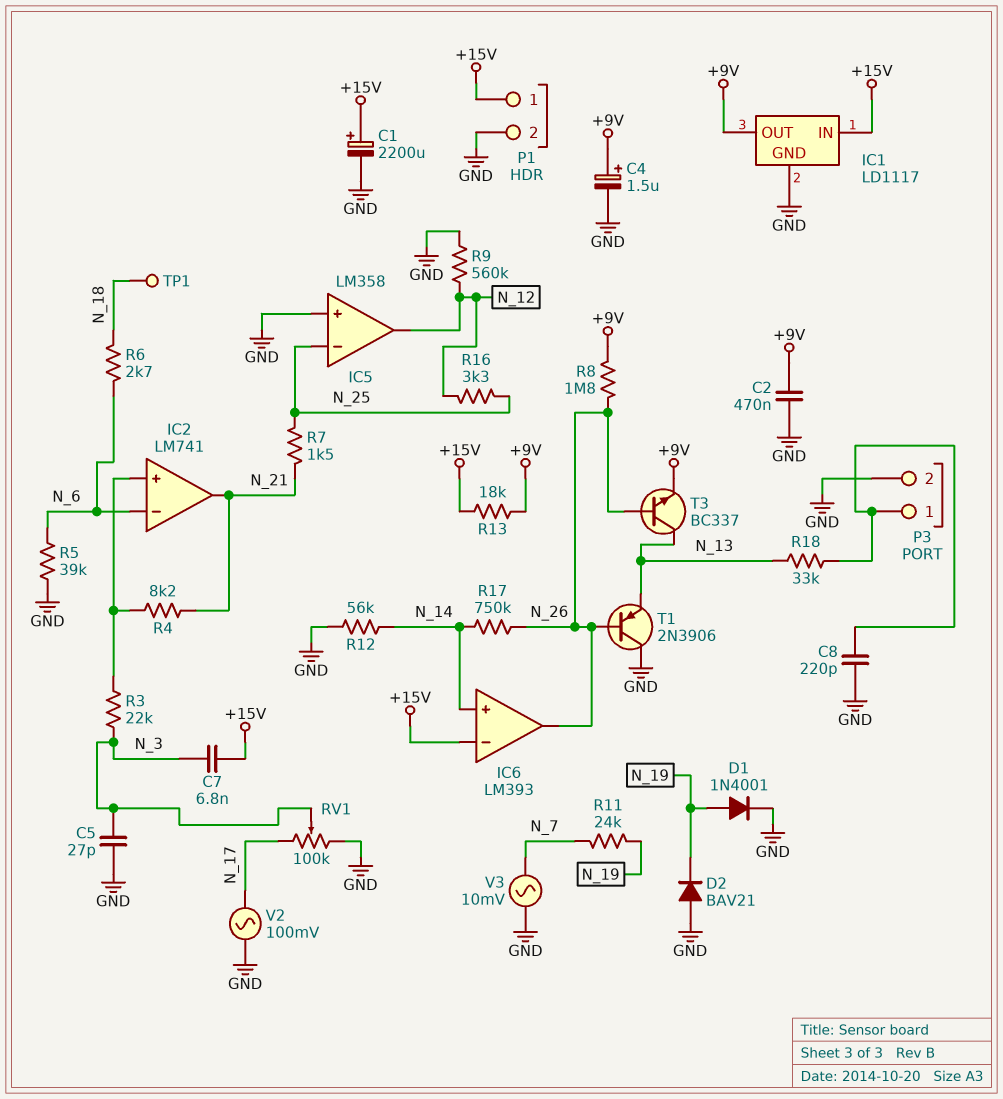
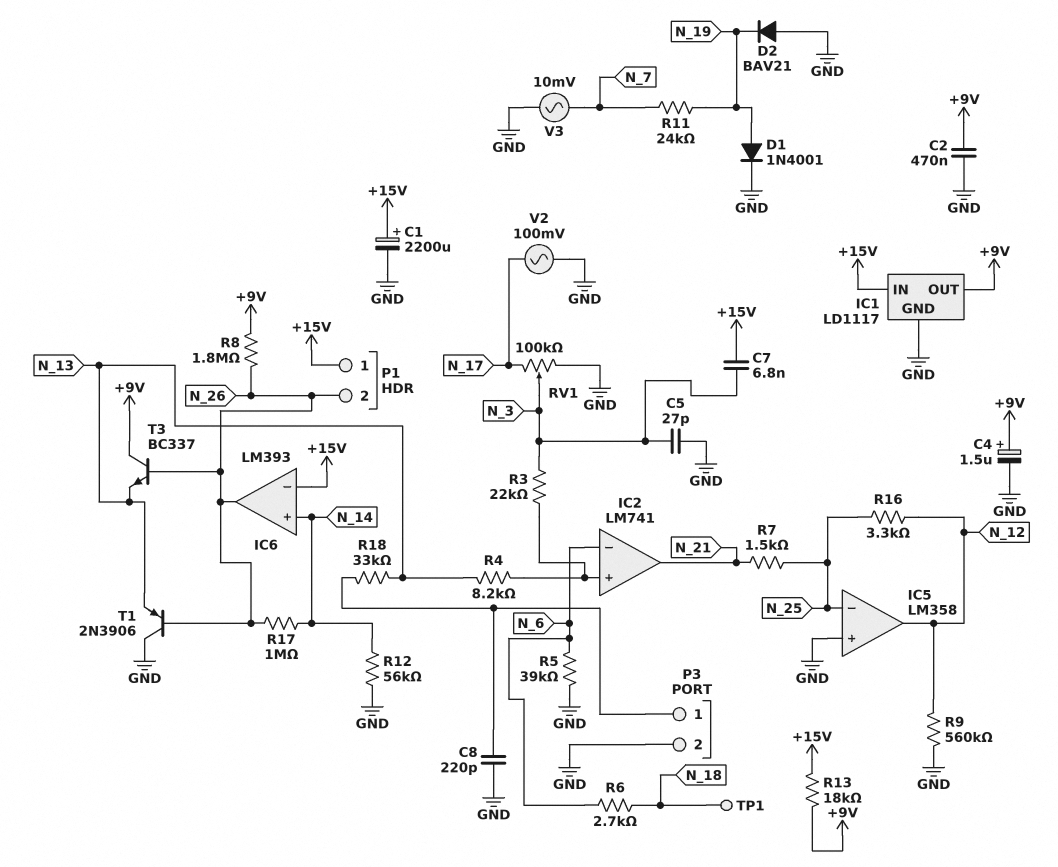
P1 pin 2: GND -> N_26
R4: 8.2k (IC2/in+, N_21) -> 8.2k (IC2/in+, N_13)
R17: 750k (N_14, N_26) -> 1M (N_14, N_26)
T3: NPN BC337 (B N_26, C N_13, E +9V) -> NPN BC337 (B N_26, C +9V, E N_13)

